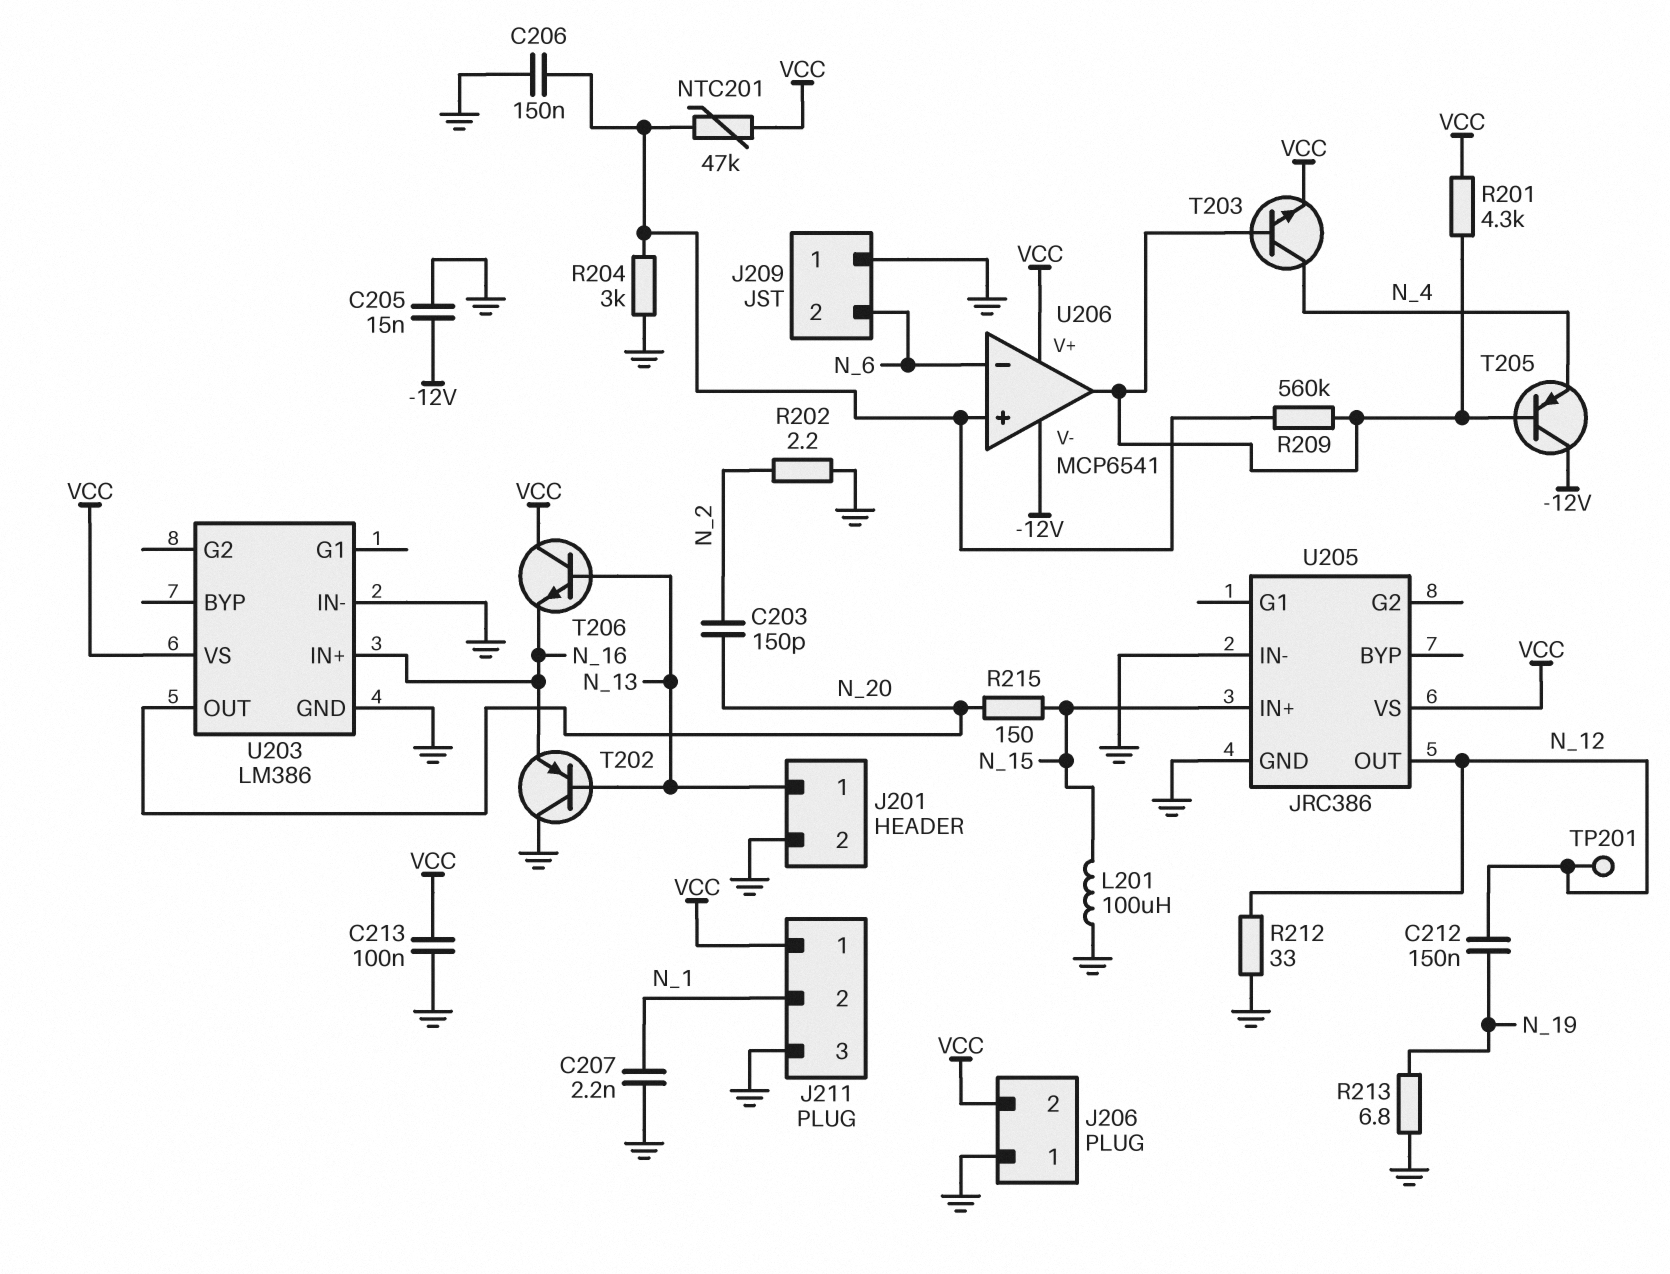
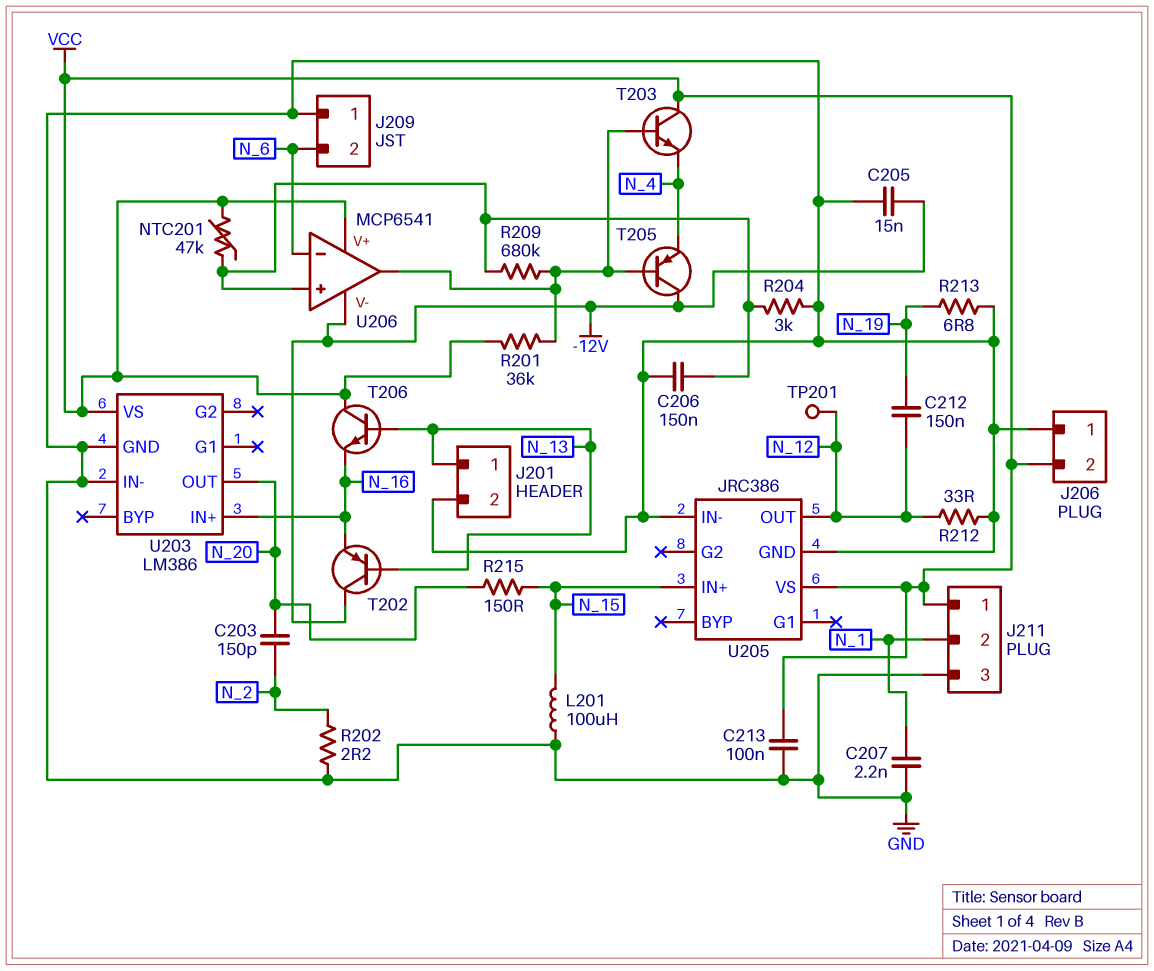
R201: 4.3k (U206/out, VCC) -> 36k (U206/out, VCC)
R209: 560k (U206/in+, U206/out) -> 680k (U206/in+, U206/out)
T202: PNP (B N_13, C GND, E N_16) -> PNP (B N_13, C -12V, E N_16)
T203: NPN (B U206/out, C N_4, E VCC) -> NPN (B U206/out, C VCC, E N_4)

